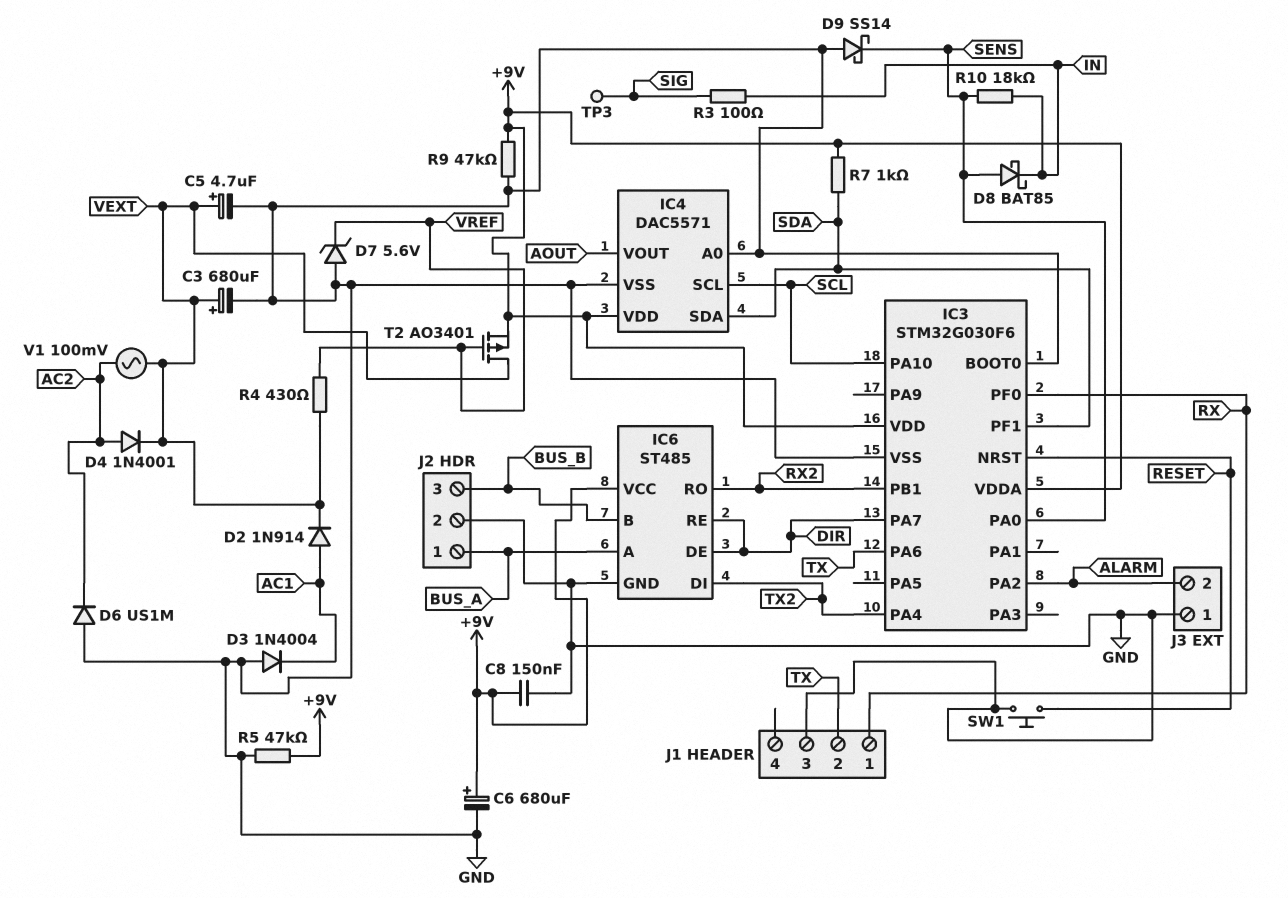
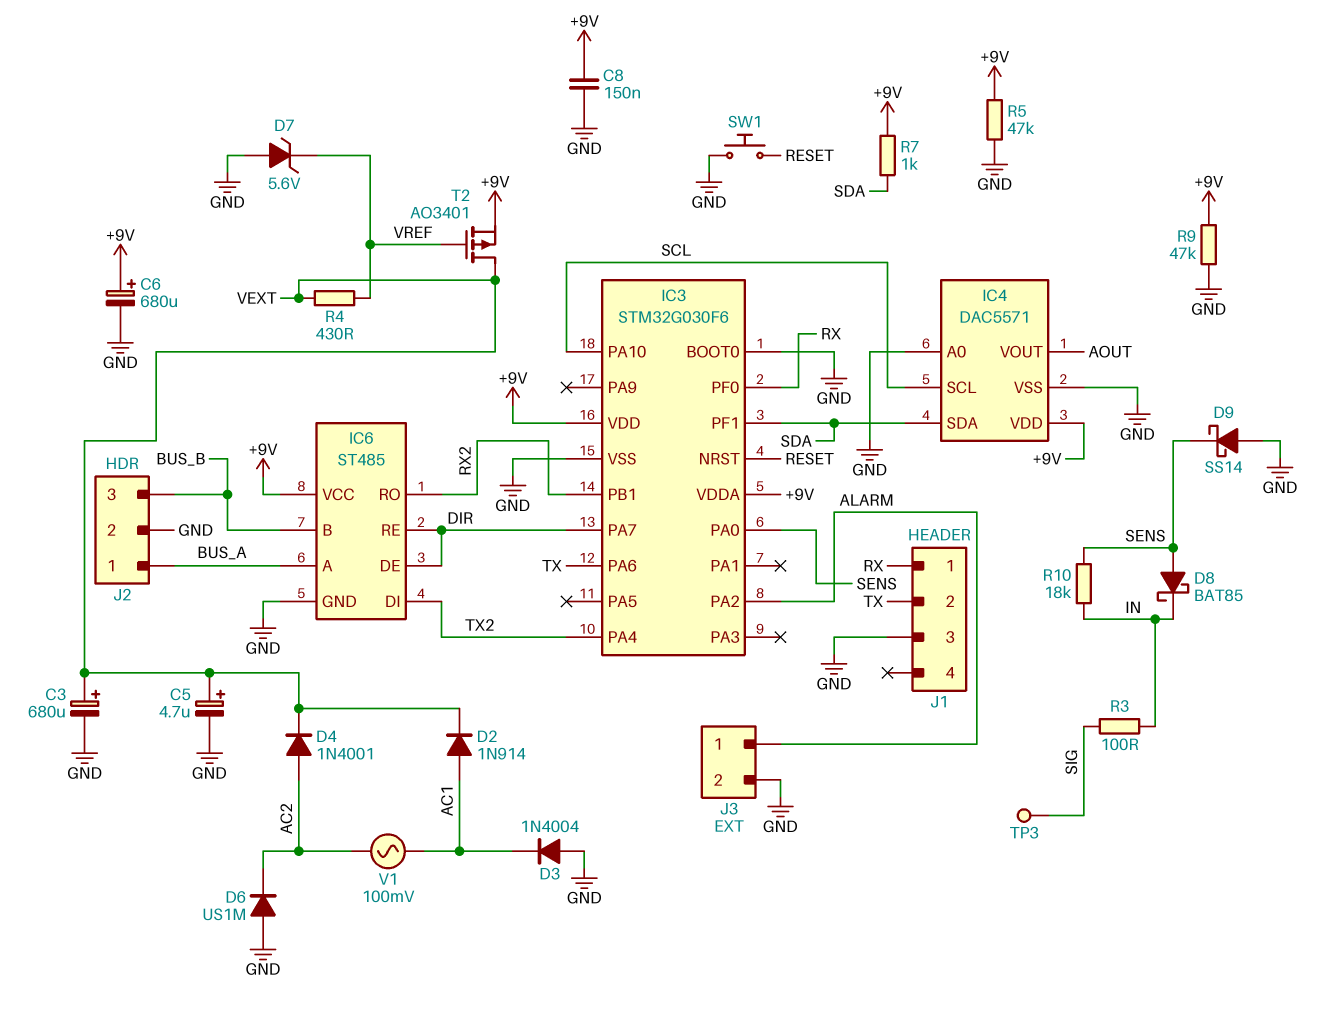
J3 pin 1: GND -> ALARM
J3 pin 2: ALARM -> GND
V1: AC 100mV (AC2, VEXT) -> AC 100mV (AC1, AC2)

